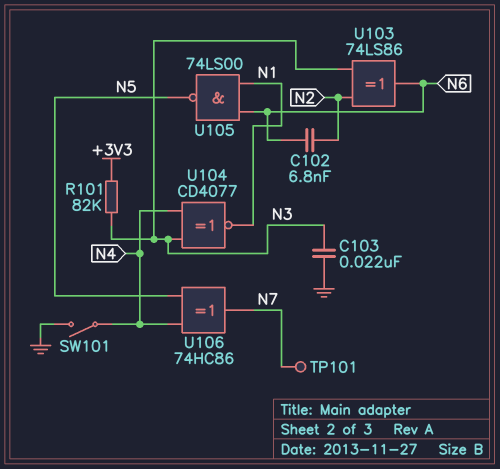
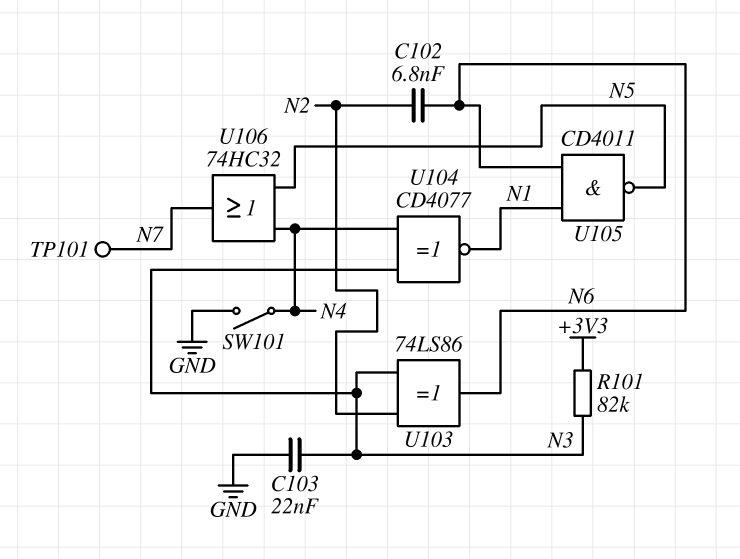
U105: NAND 74LS00 (in N1, in N6, out N5) -> NAND CD4011 (in N1, in N6, out N5)
U106: XOR 74HC86 (in N4, in N5, out N7) -> OR 74HC32 (in N4, in N5, out N7)

